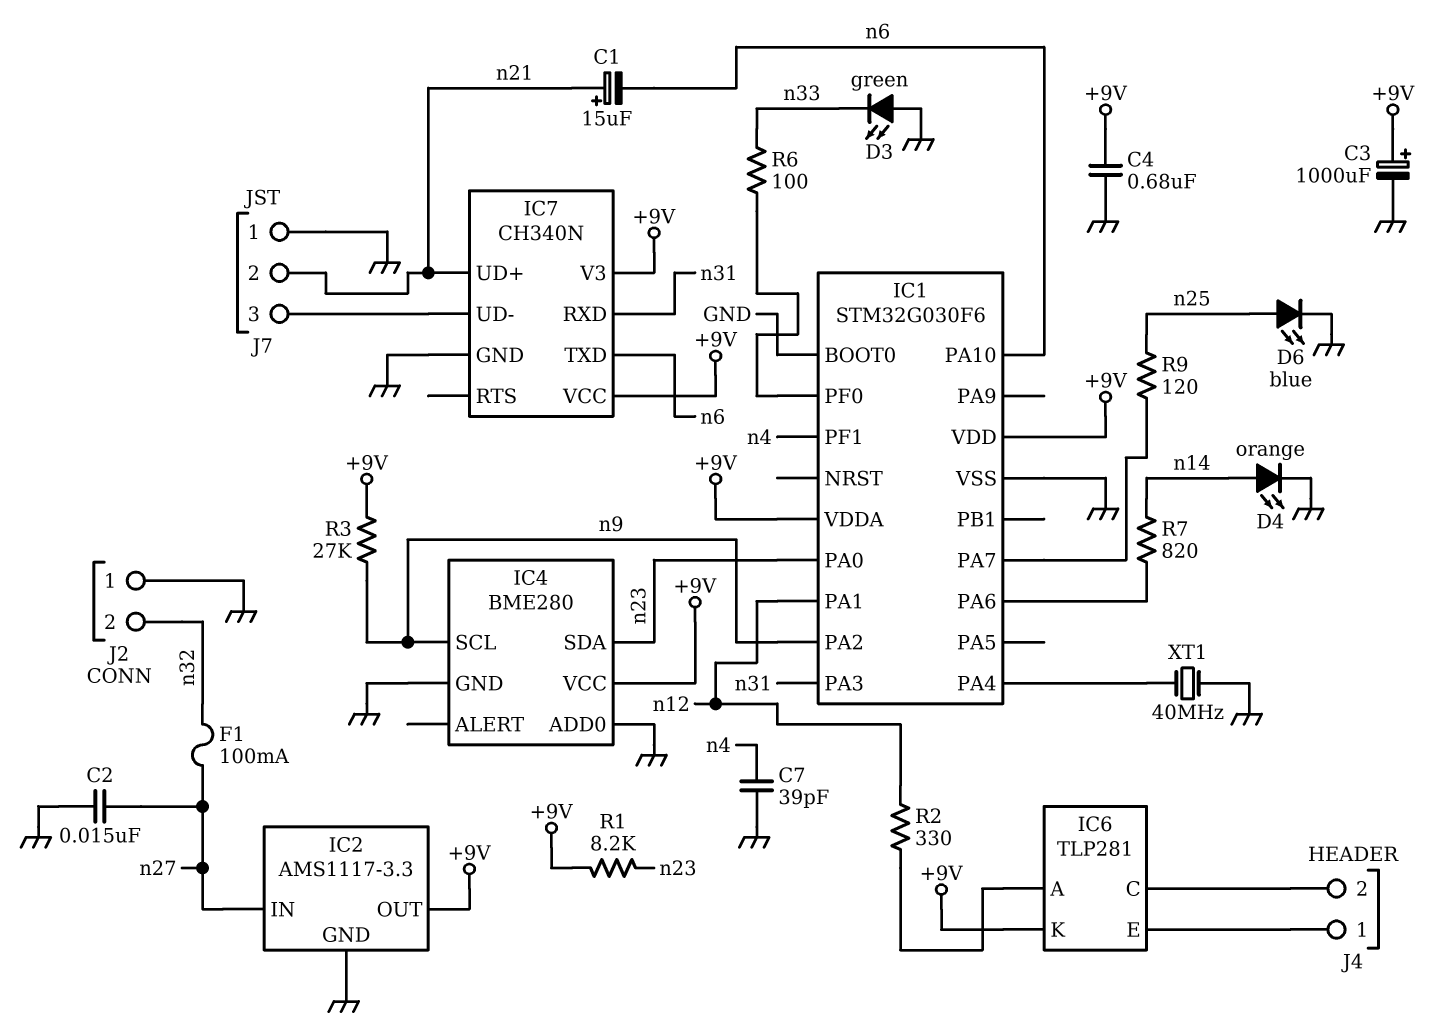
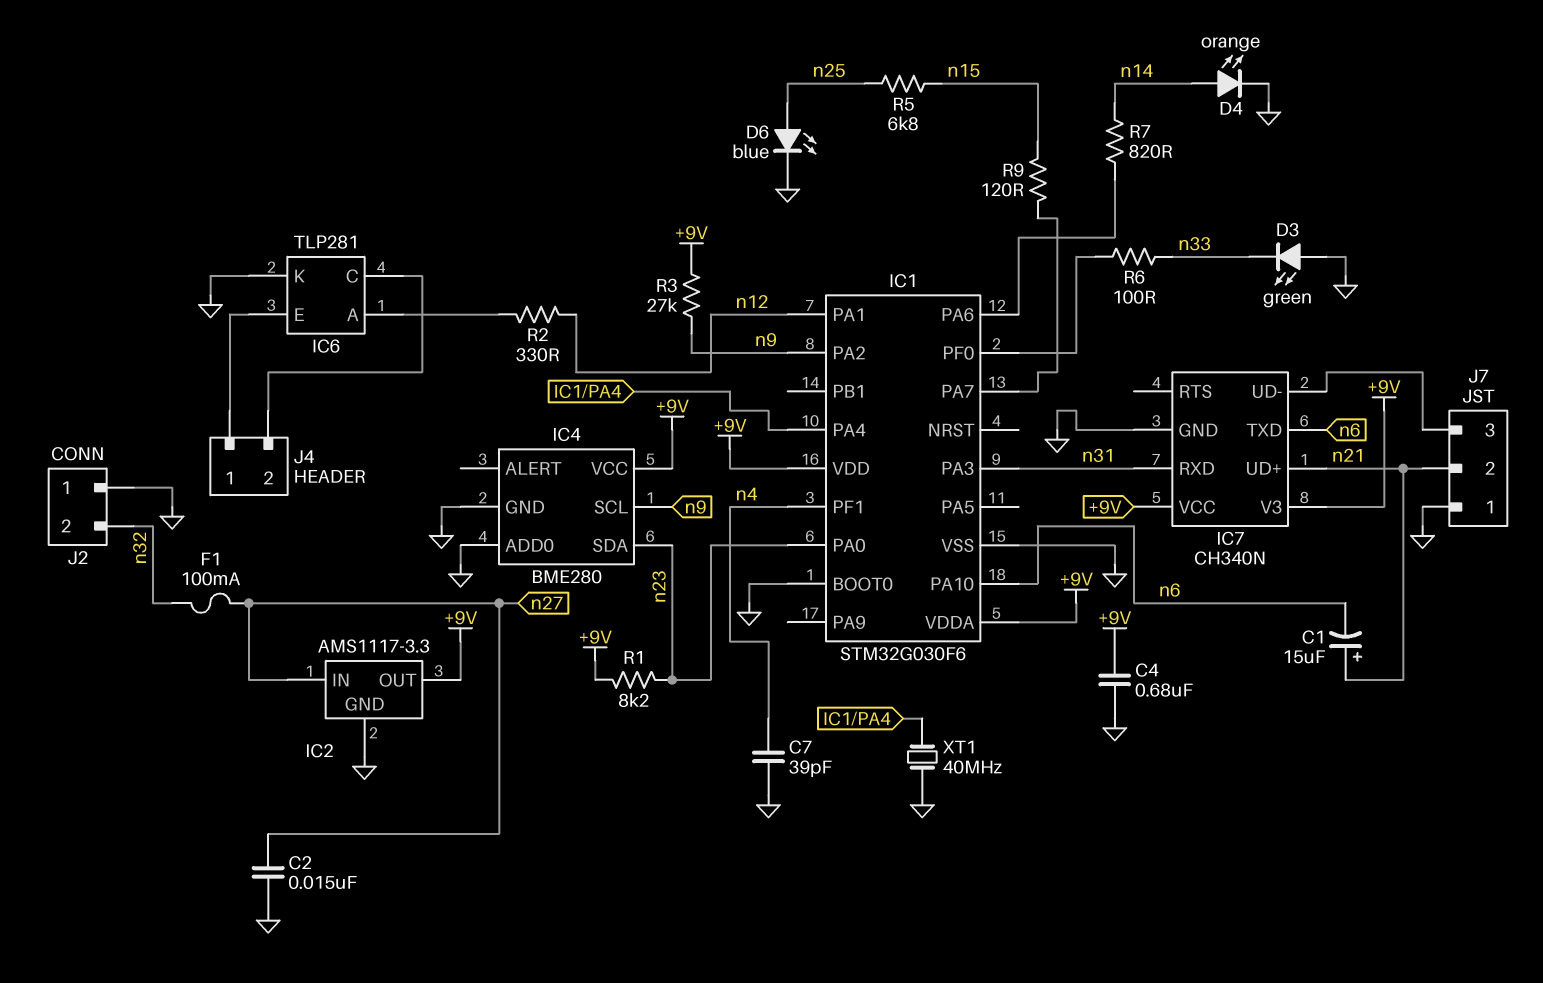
C3: 1000uF (plus +9V, minus GND) -> none
IC6 pin K: +9V -> GND
R5: none -> 6.8k (n15, n25)
R9: 120 (IC1/PA7, n25) -> 120 (IC1/PA7, n15)

